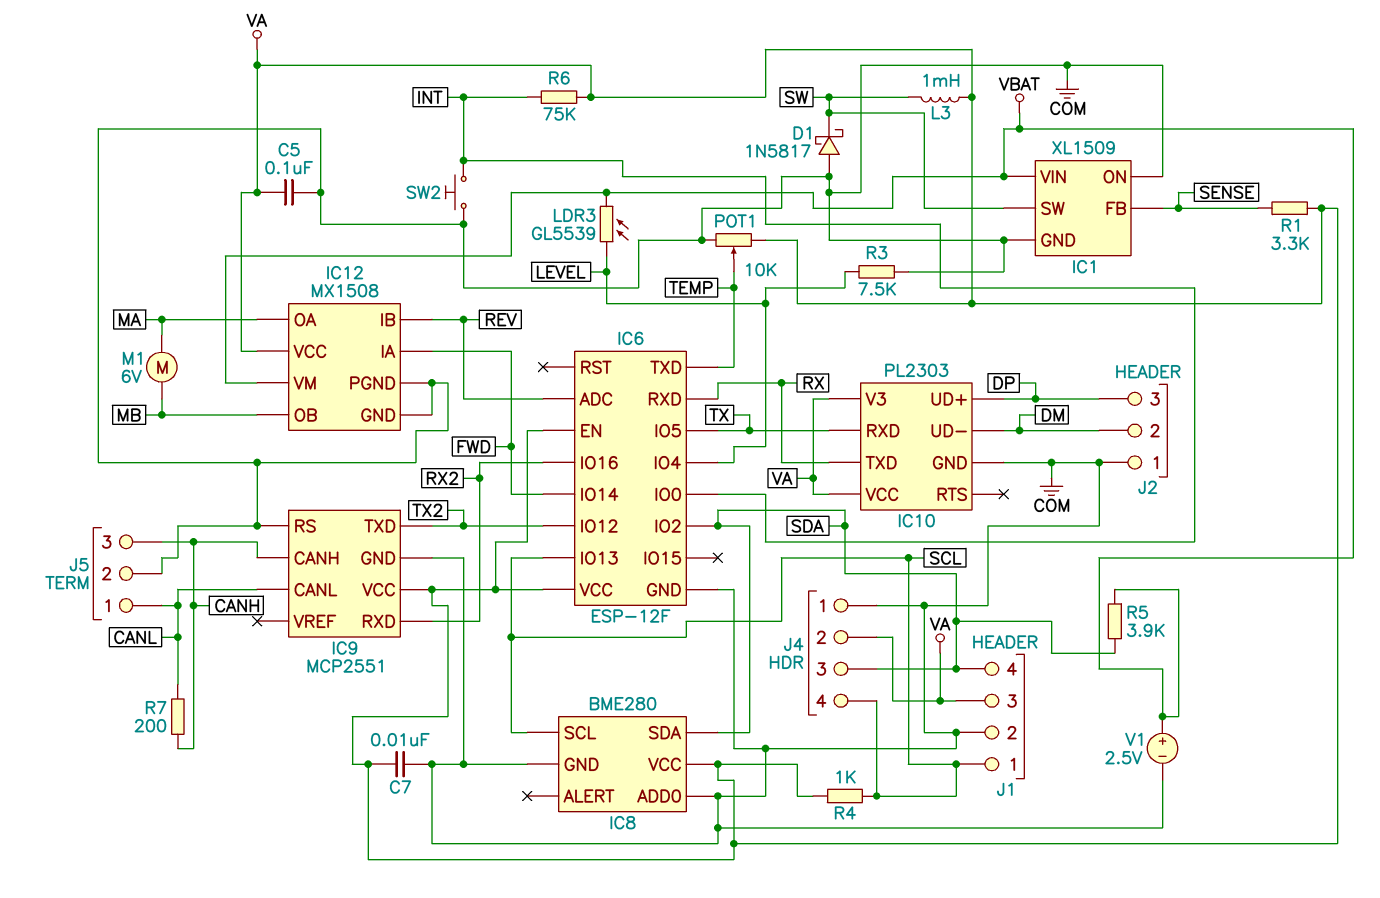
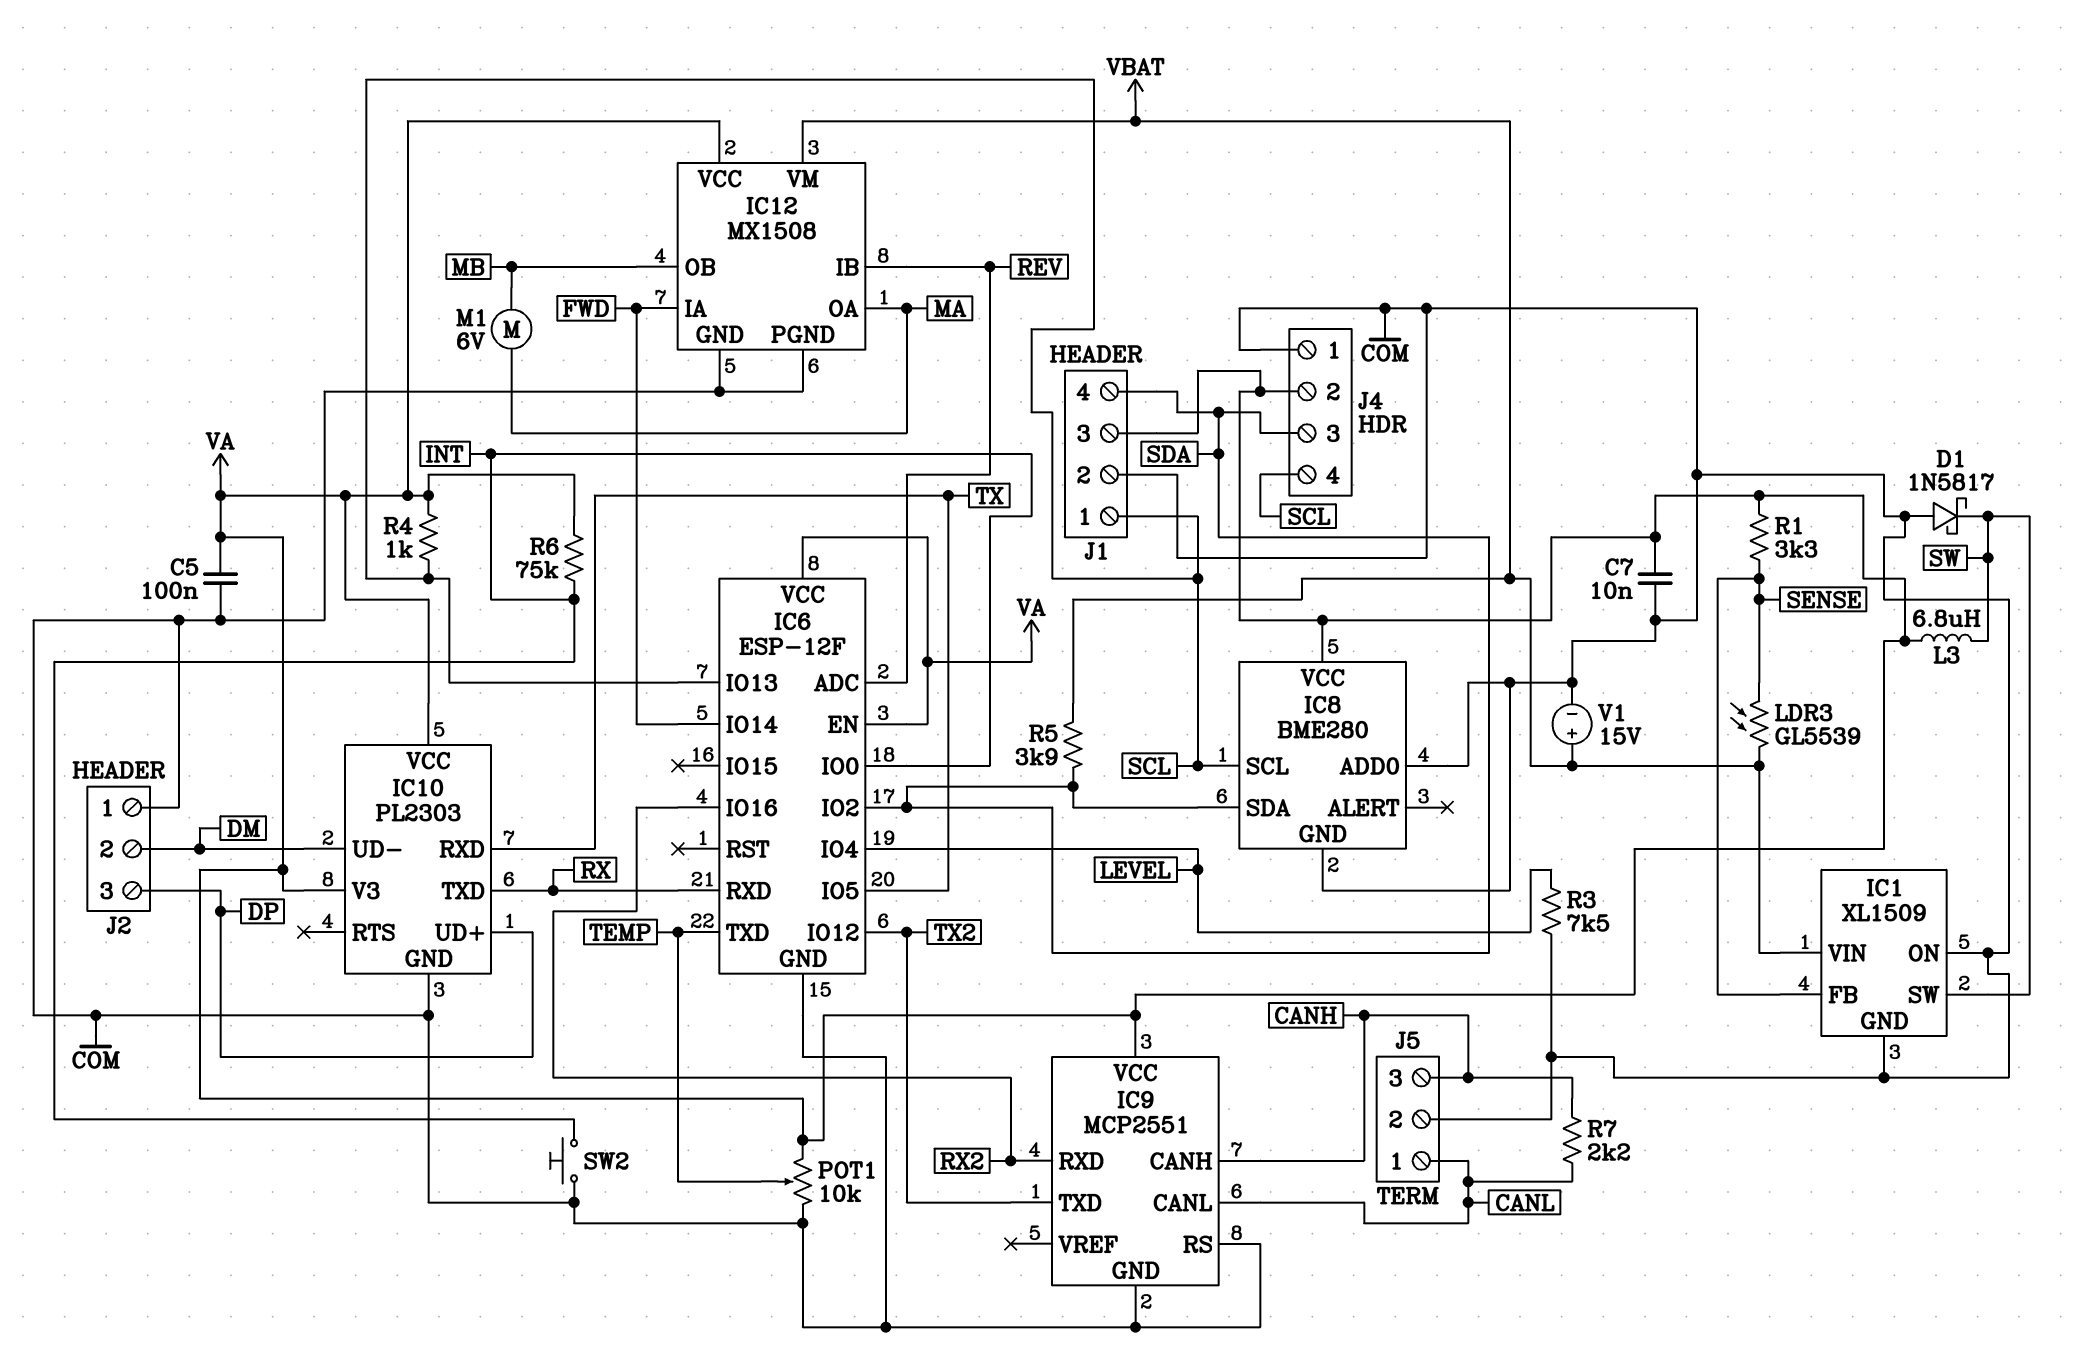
L3: 1mH (SW, VA) -> 6.8uH (SW, VA)
LDR3: GL5539 (LEVEL, VBAT) -> GL5539 (SENSE, VBAT)
R7: 200 (CANH, CANL) -> 2.2k (CANH, CANL)
V1: 2.5V (plus VBAT, minus COM) -> 15V (plus VBAT, minus COM)

